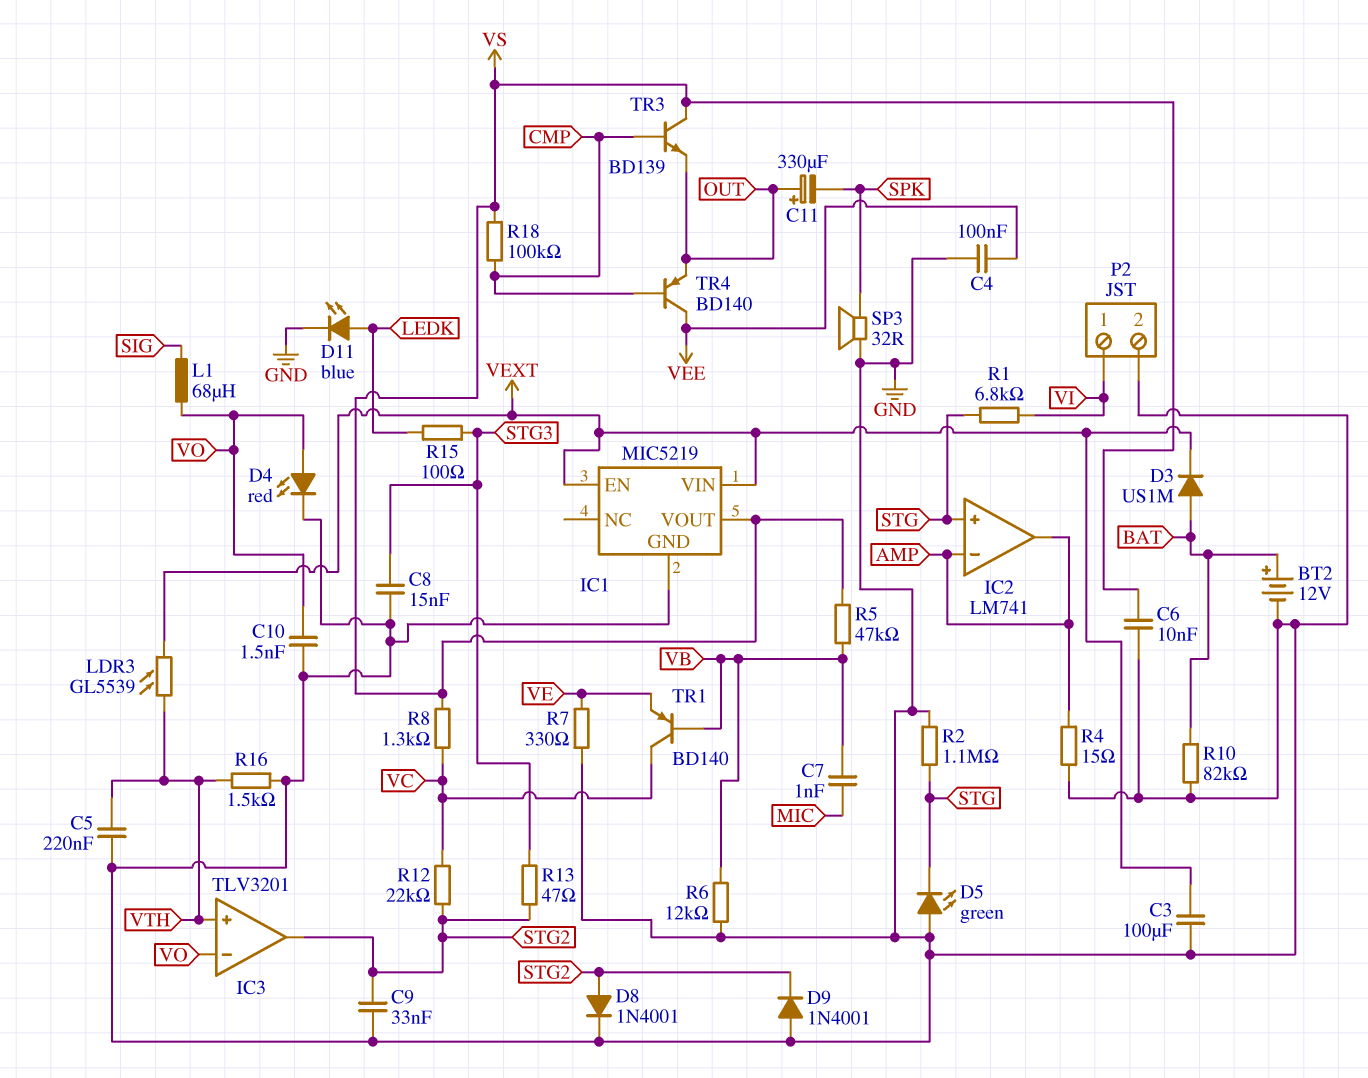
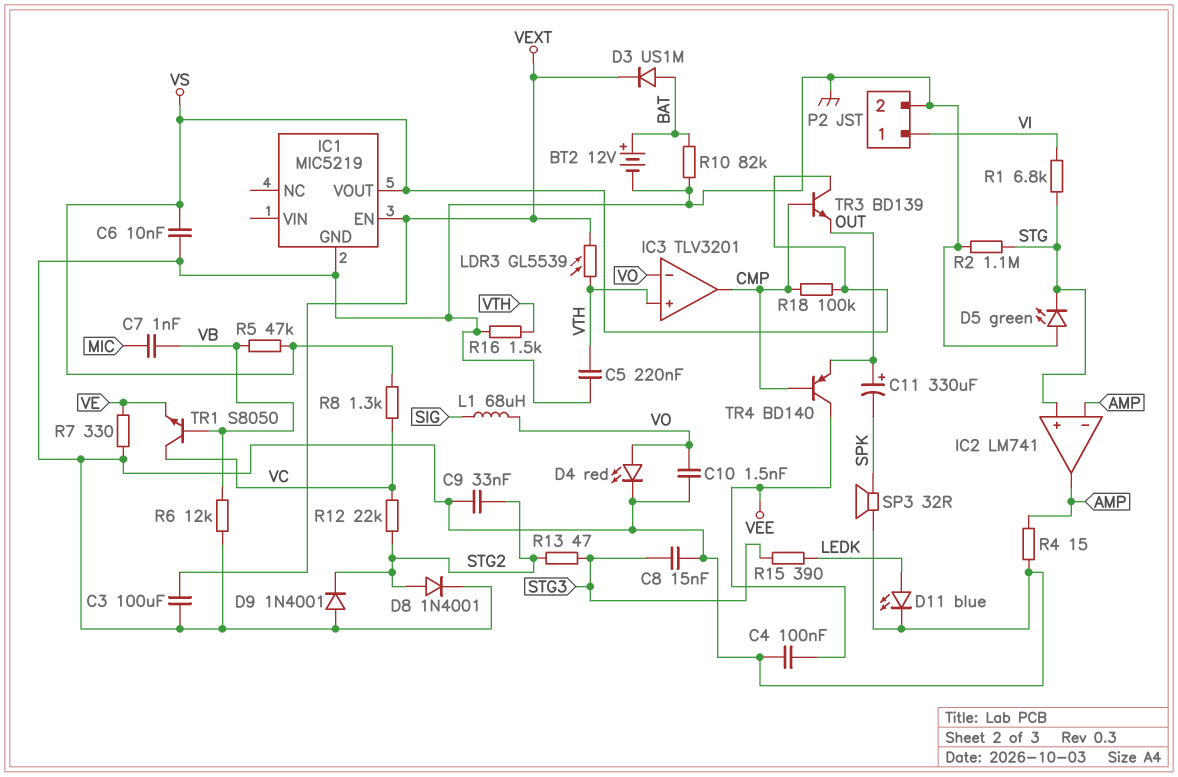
IC1 pin VIN: VEXT -> none
IC3 pin out: STG2 -> CMP
R15: 100 (LEDK, STG3) -> 390 (LEDK, STG3)
TR1: PNP BD140 (B VB, C VC, E VE) -> NPN S8050 (B VB, C VC, E VE)

